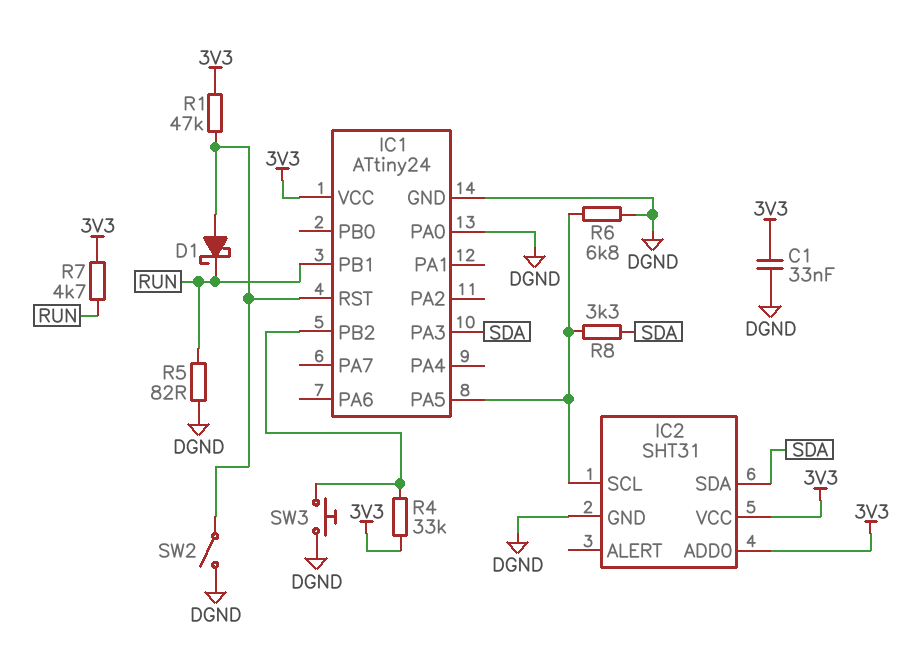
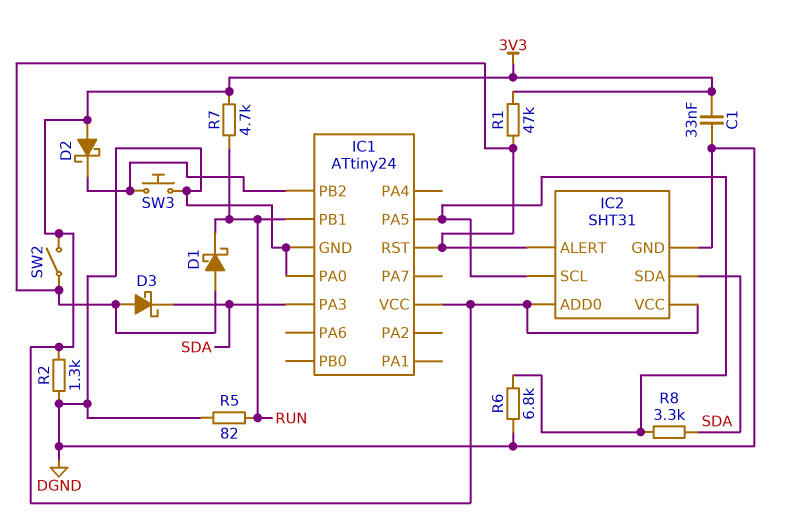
D2: none -> schottky (A 3V3, K IC1/PB2)
D3: none -> schottky (A IC1/RST, K SDA)
IC2 pin ALERT: none -> IC1/RST
R2: none -> 1.3k (3V3, DGND)
R4: 33k (3V3, IC1/PB2) -> none
SW2: switch (DGND, IC1/RST) -> switch (3V3, IC1/RST)

